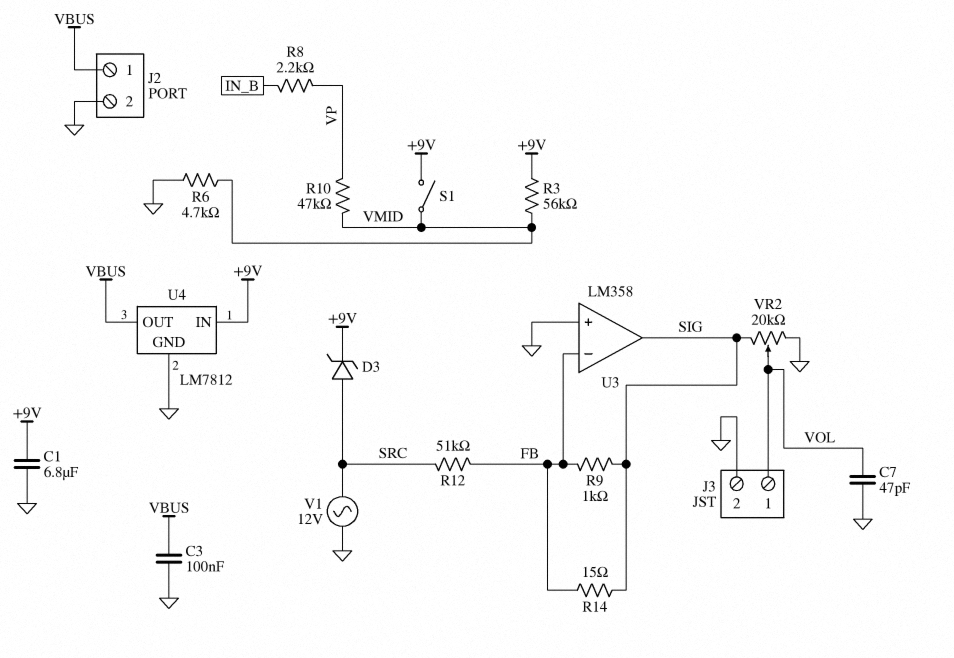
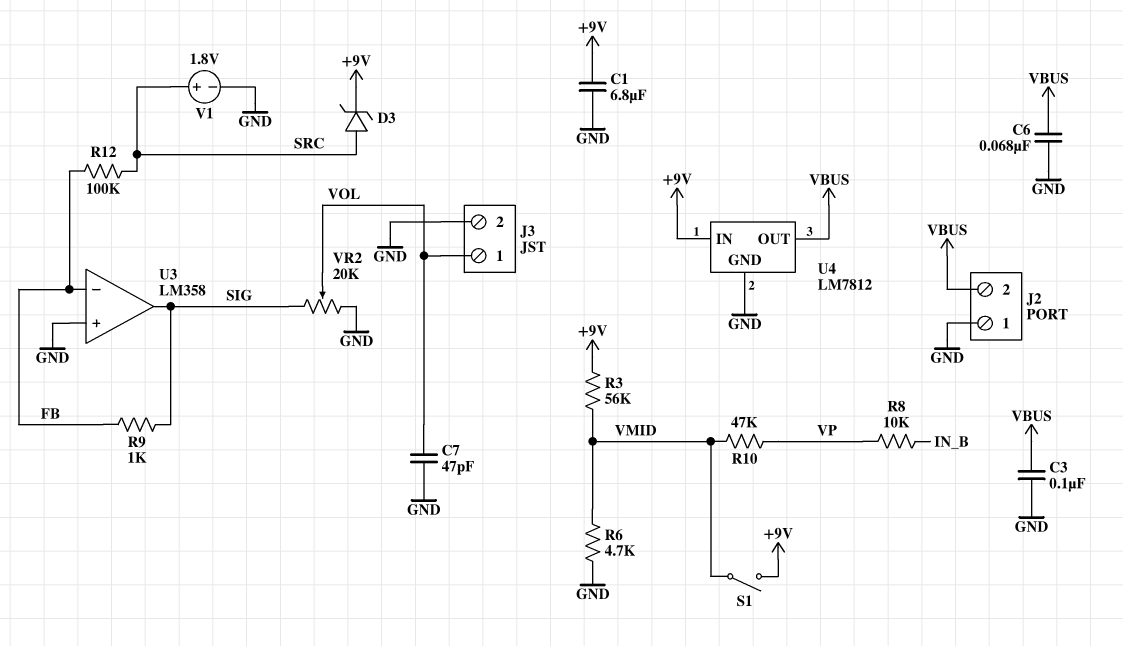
C6: none -> 68nF (GND, VBUS)
J2 pin 1: VBUS -> GND
J2 pin 2: GND -> VBUS
R8: 2.2k (IN_B, VP) -> 10k (IN_B, VP)
R12: 51k (FB, SRC) -> 100k (FB, SRC)
R14: 15 (FB, SIG) -> none
V1: AC 12V (GND, SRC) -> 1.8V (plus SRC, minus GND)

